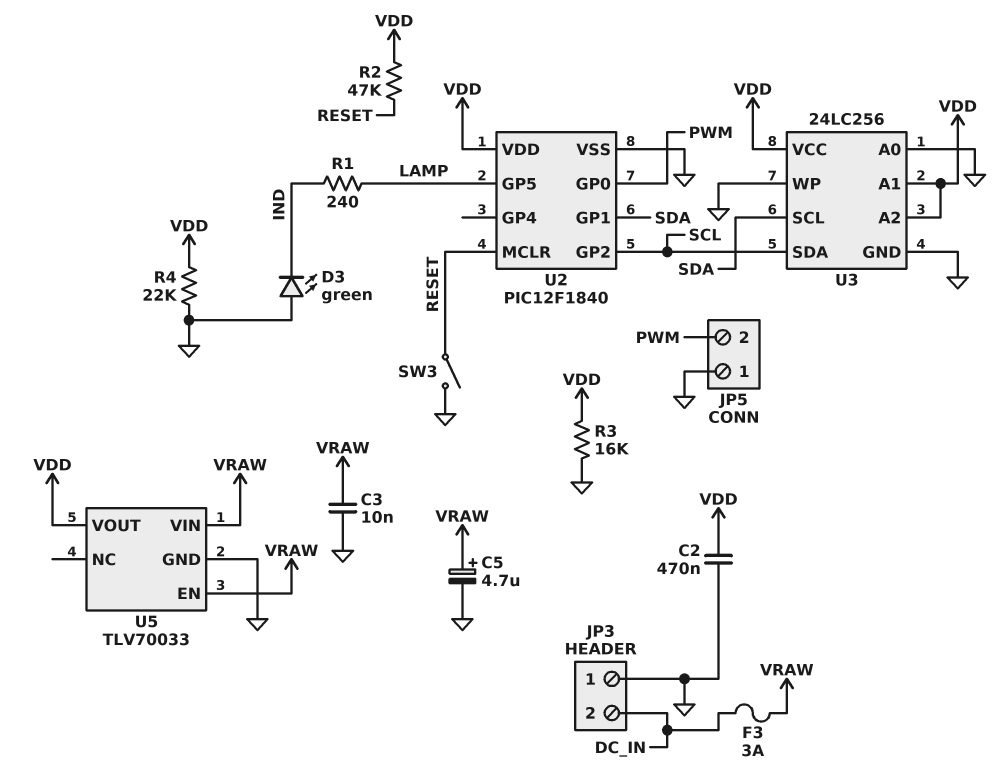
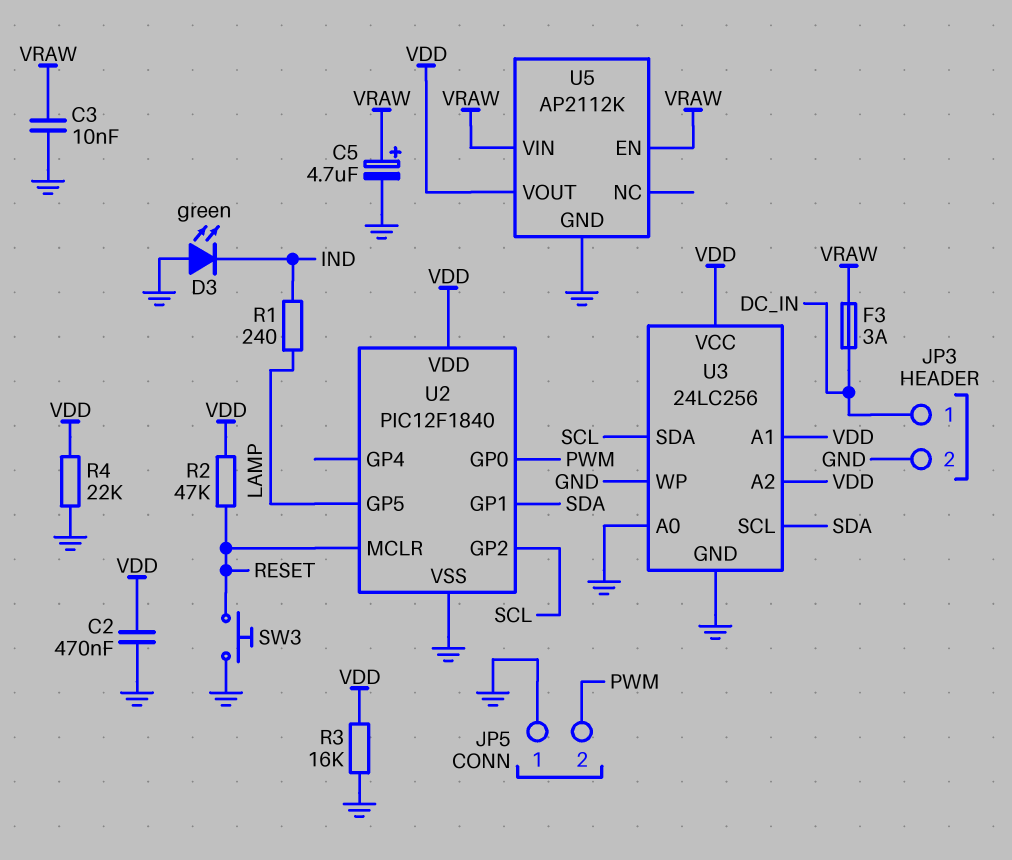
JP3 pin 1: GND -> DC_IN
JP3 pin 2: DC_IN -> GND
SW3: switch (GND, RESET) -> button (GND, RESET)
U5: TLV70033 -> AP2112K

